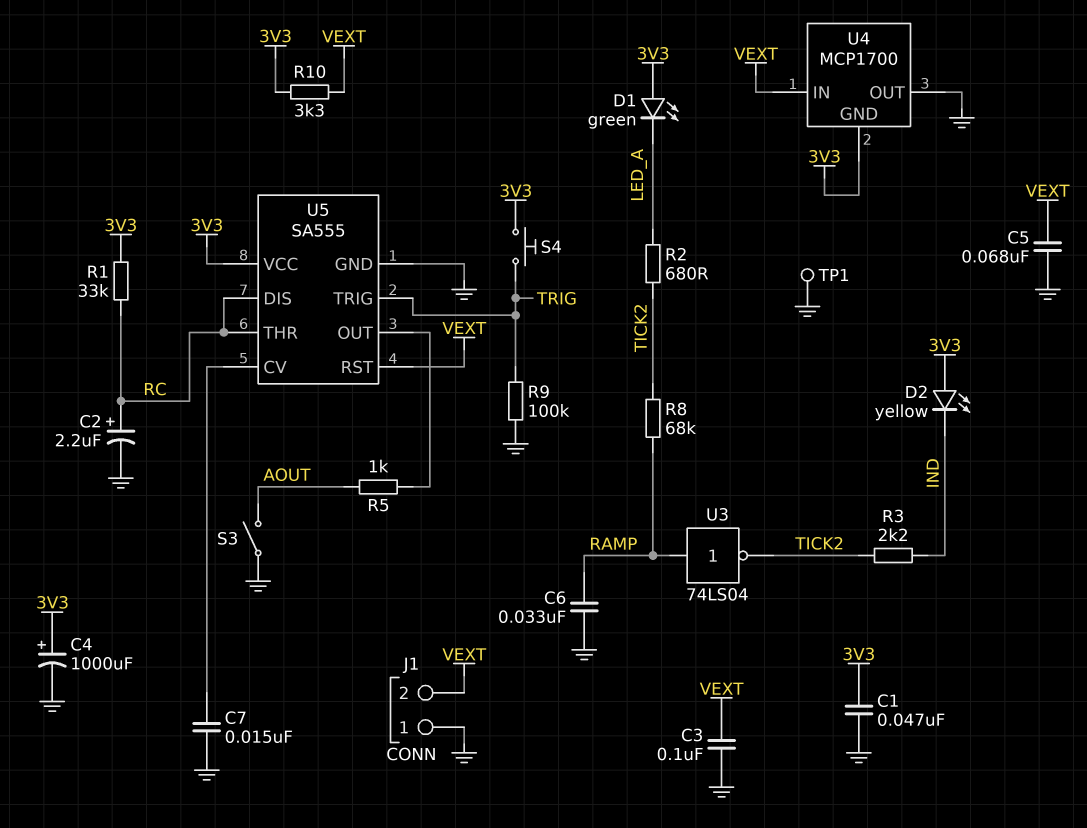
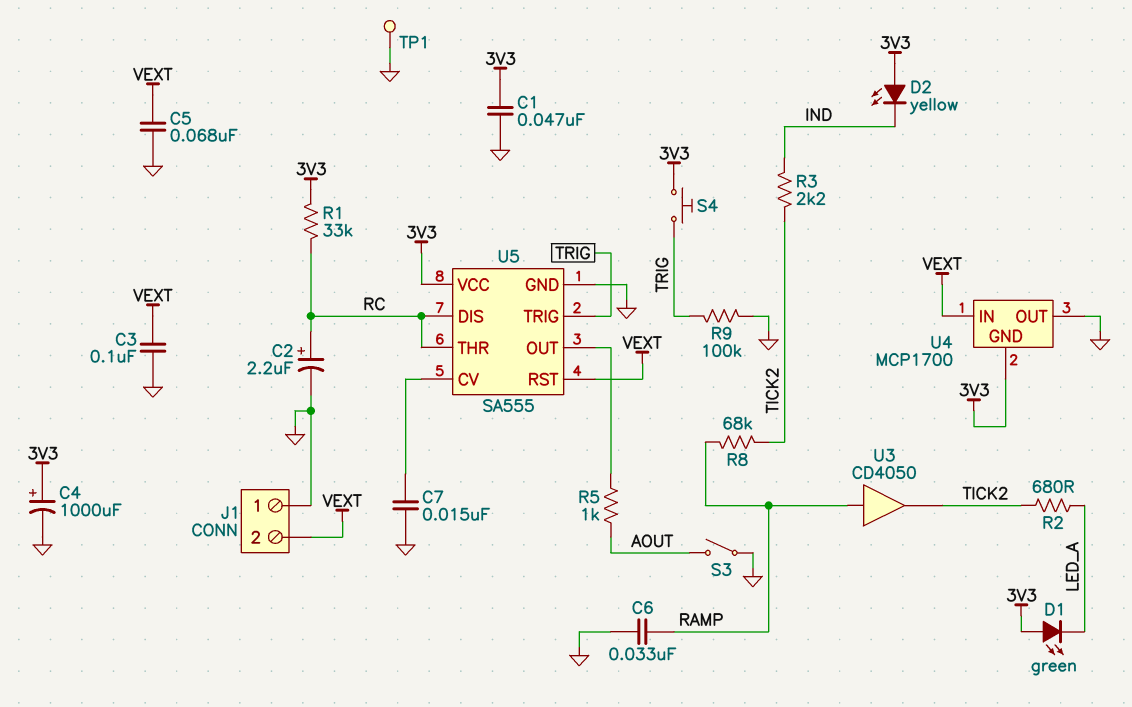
R10: 3.3k (3V3, VEXT) -> none
U3: NOT 74LS04 (in RAMP, out TICK2) -> buffer CD4050 (in RAMP, out TICK2)

